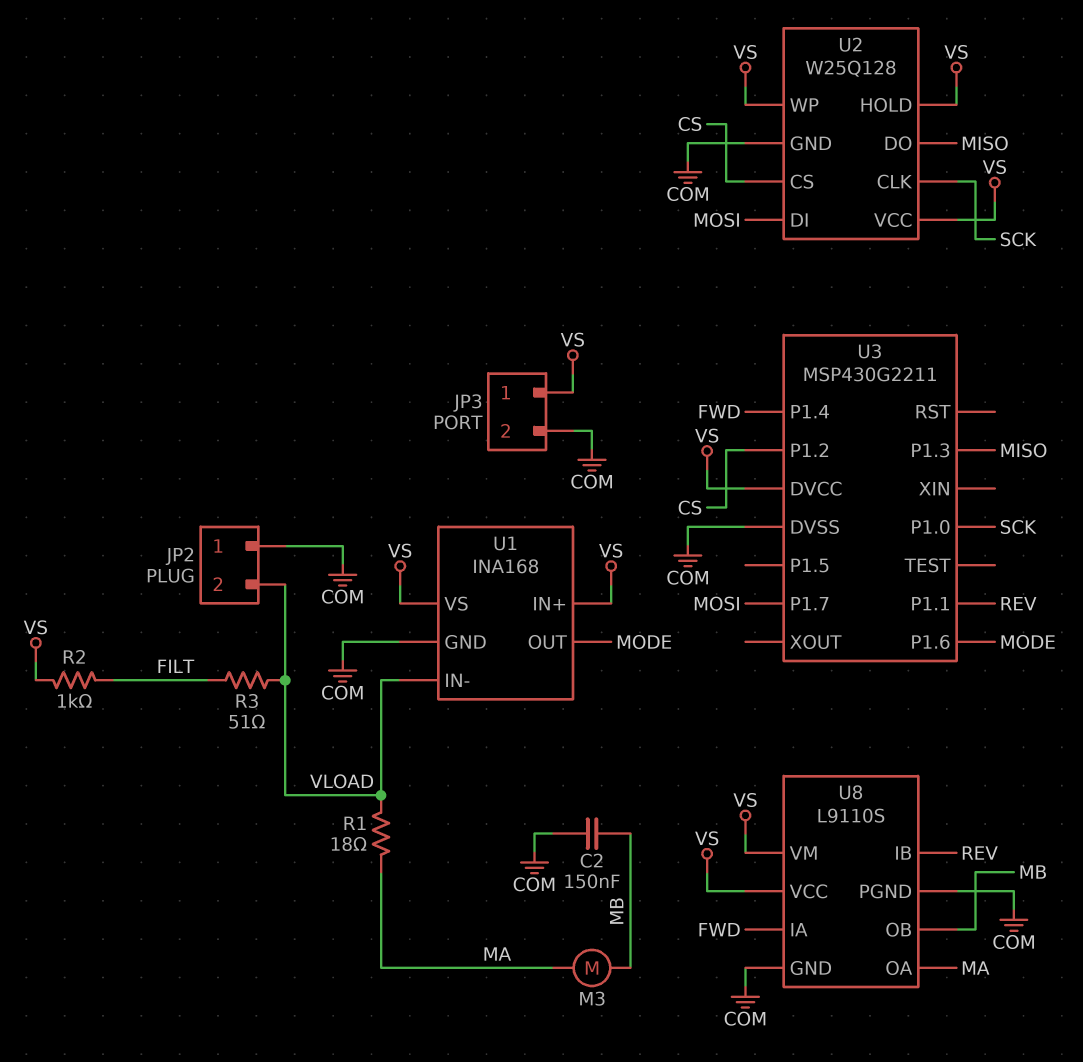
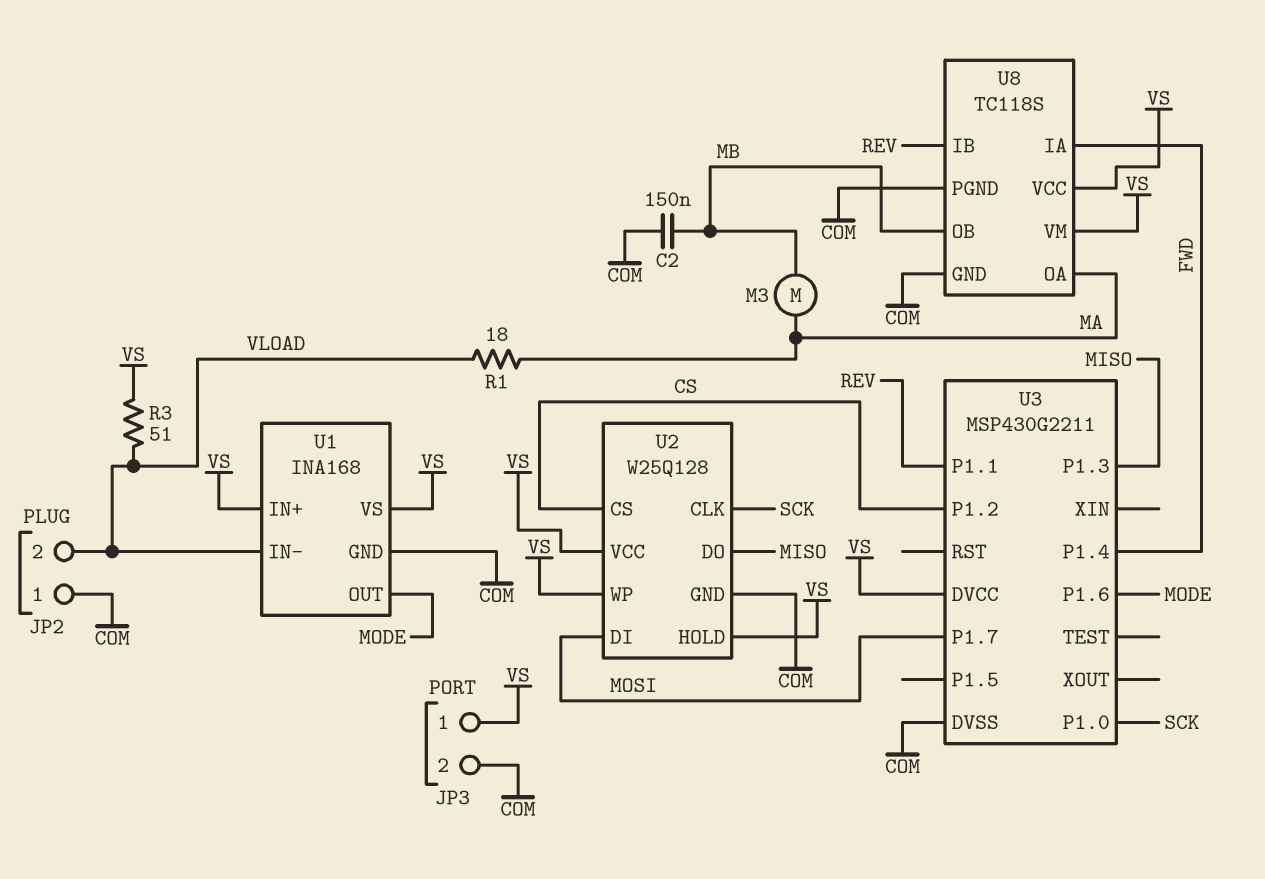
R2: 1k (FILT, VS) -> none
R3: 51 (FILT, VLOAD) -> 51 (VLOAD, VS)
U8: L9110S -> TC118S

